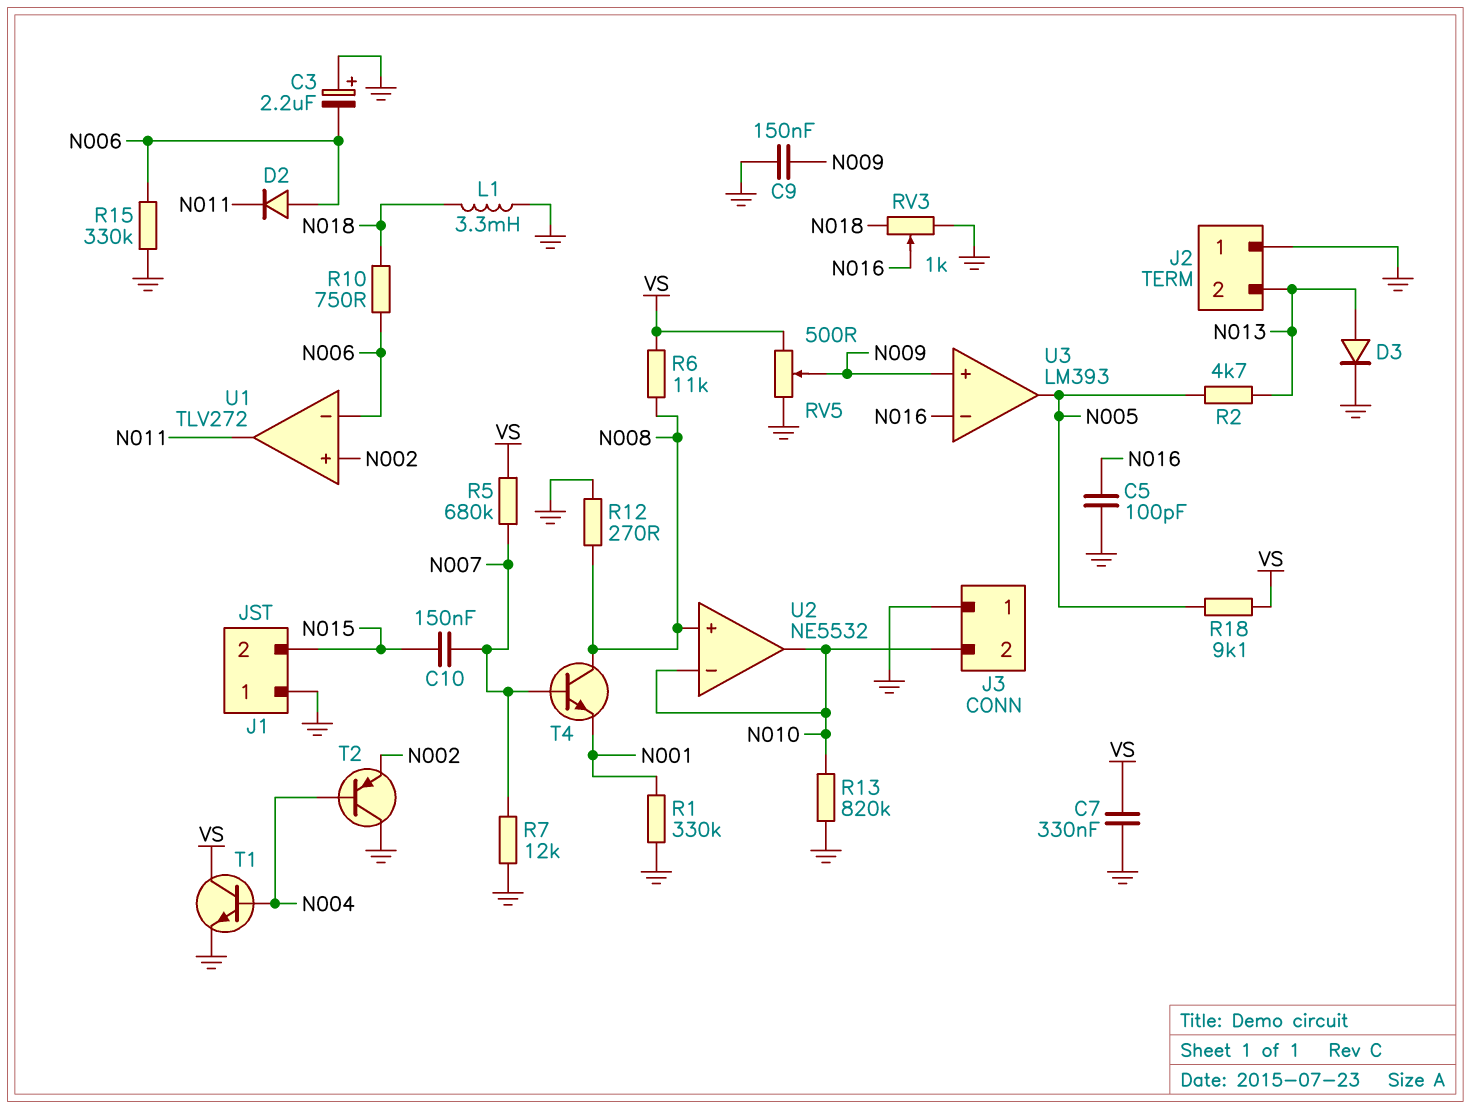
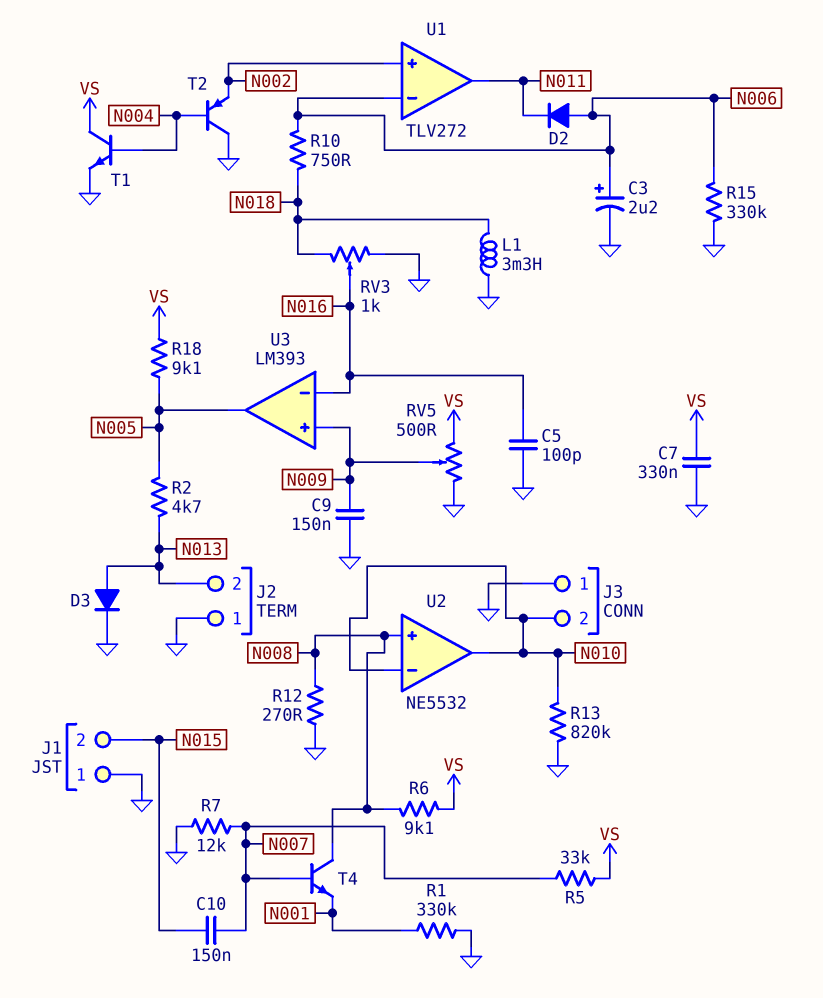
C3: 2.2uF (plus GND, minus N006) -> 2.2uF (plus N006, minus GND)
R5: 680k (N007, VS) -> 33k (N007, VS)
R6: 11k (N008, VS) -> 9.1k (N008, VS)

